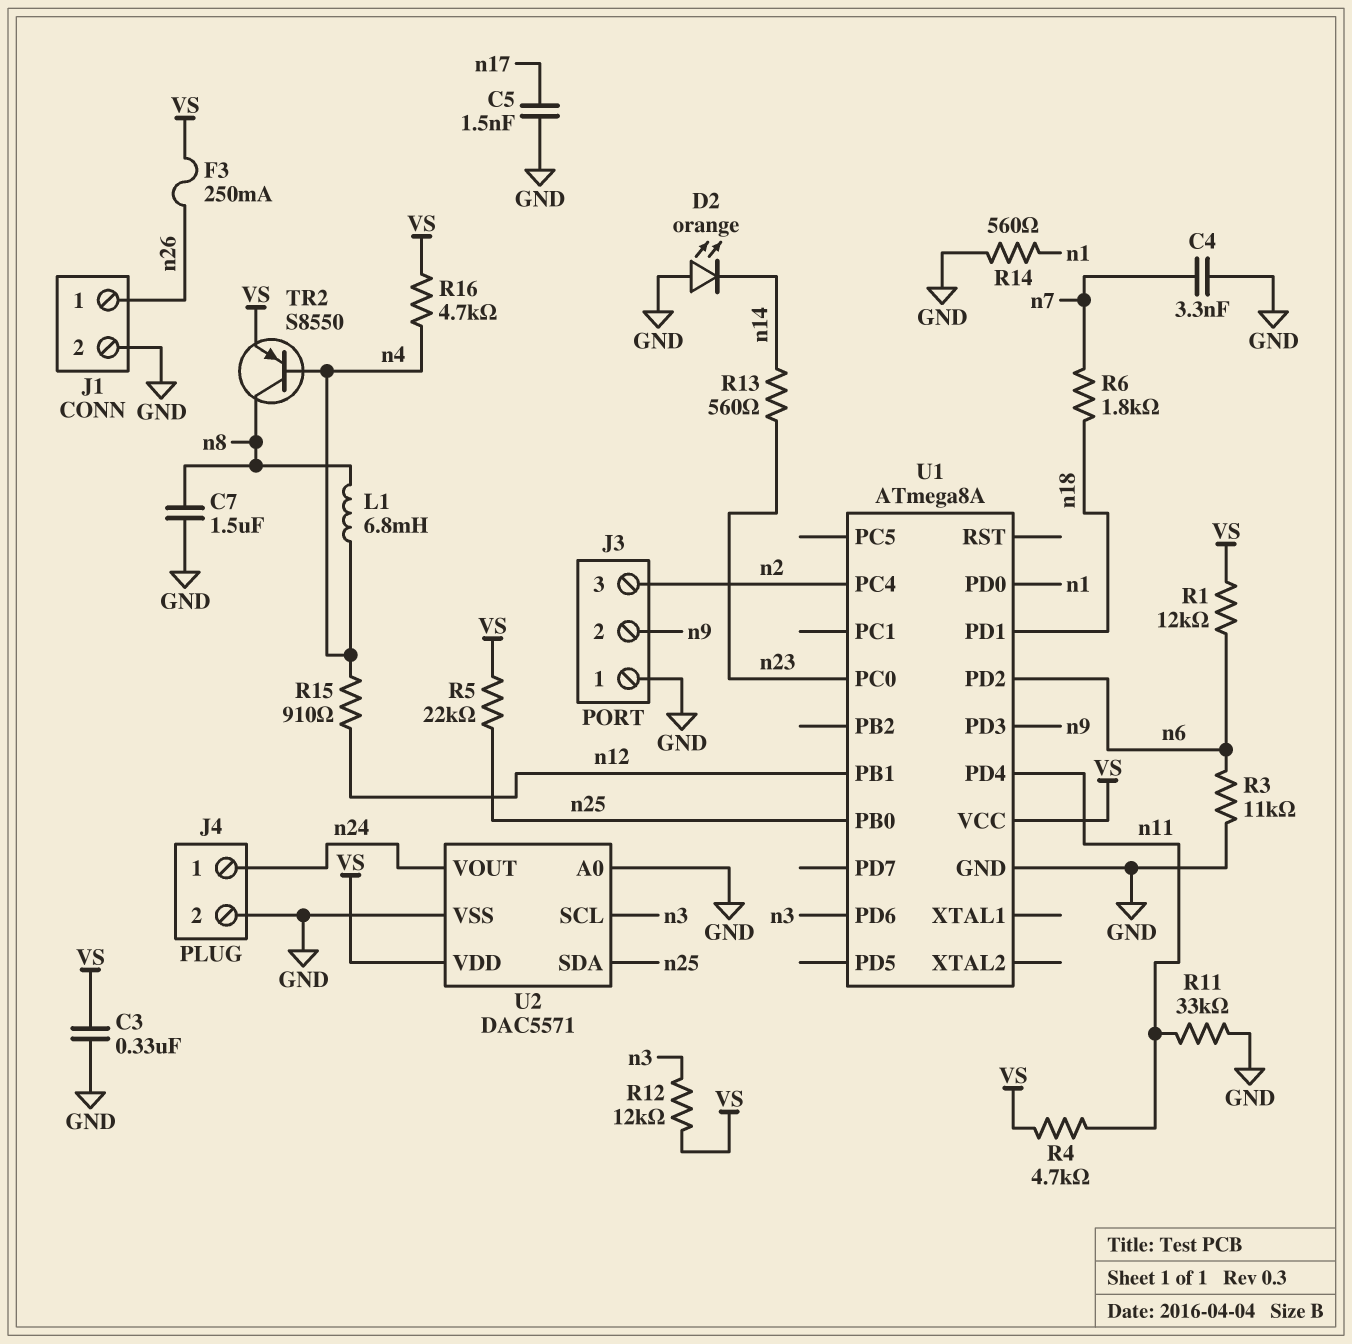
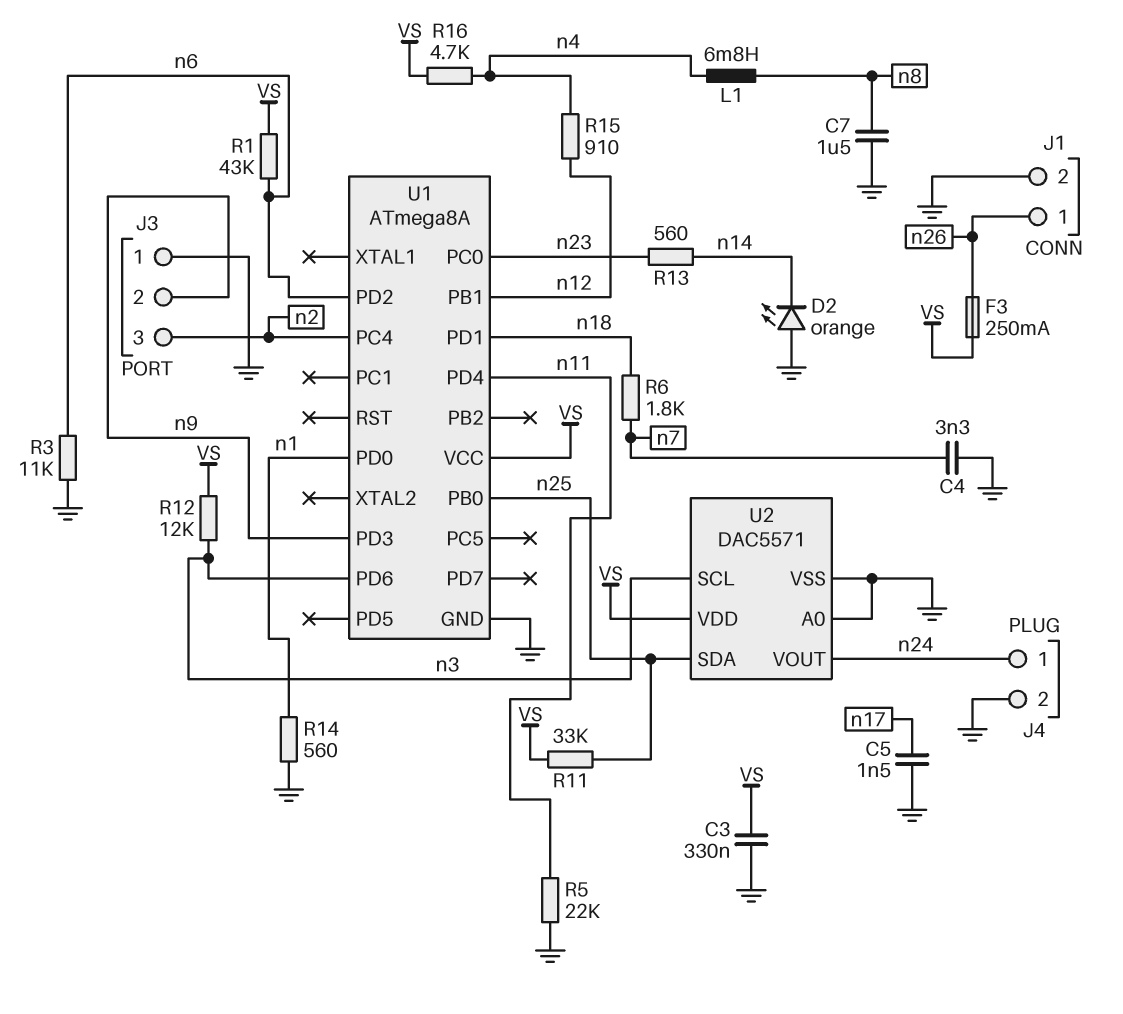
R1: 12k (VS, n6) -> 43k (VS, n6)
R4: 4.7k (VS, n11) -> none
R5: 22k (VS, n25) -> 22k (GND, n11)
R11: 33k (GND, n11) -> 33k (VS, n25)
TR2: PNP S8550 (B n4, C n8, E VS) -> none

